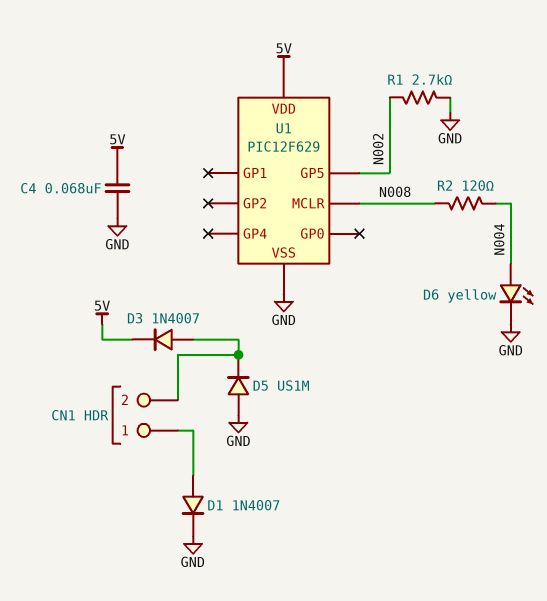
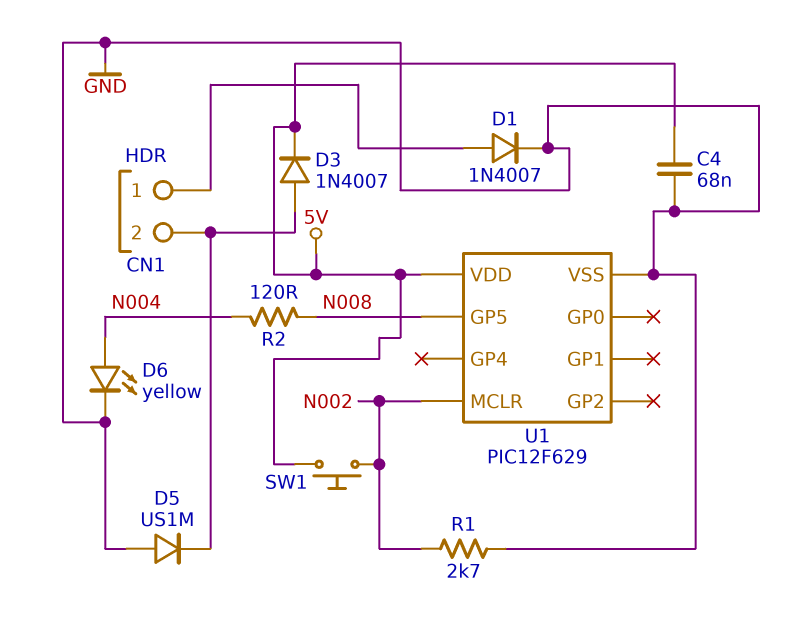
SW1: none -> button (5V, N002)
U1 pin GP5: N002 -> N008
U1 pin MCLR: N008 -> N002

